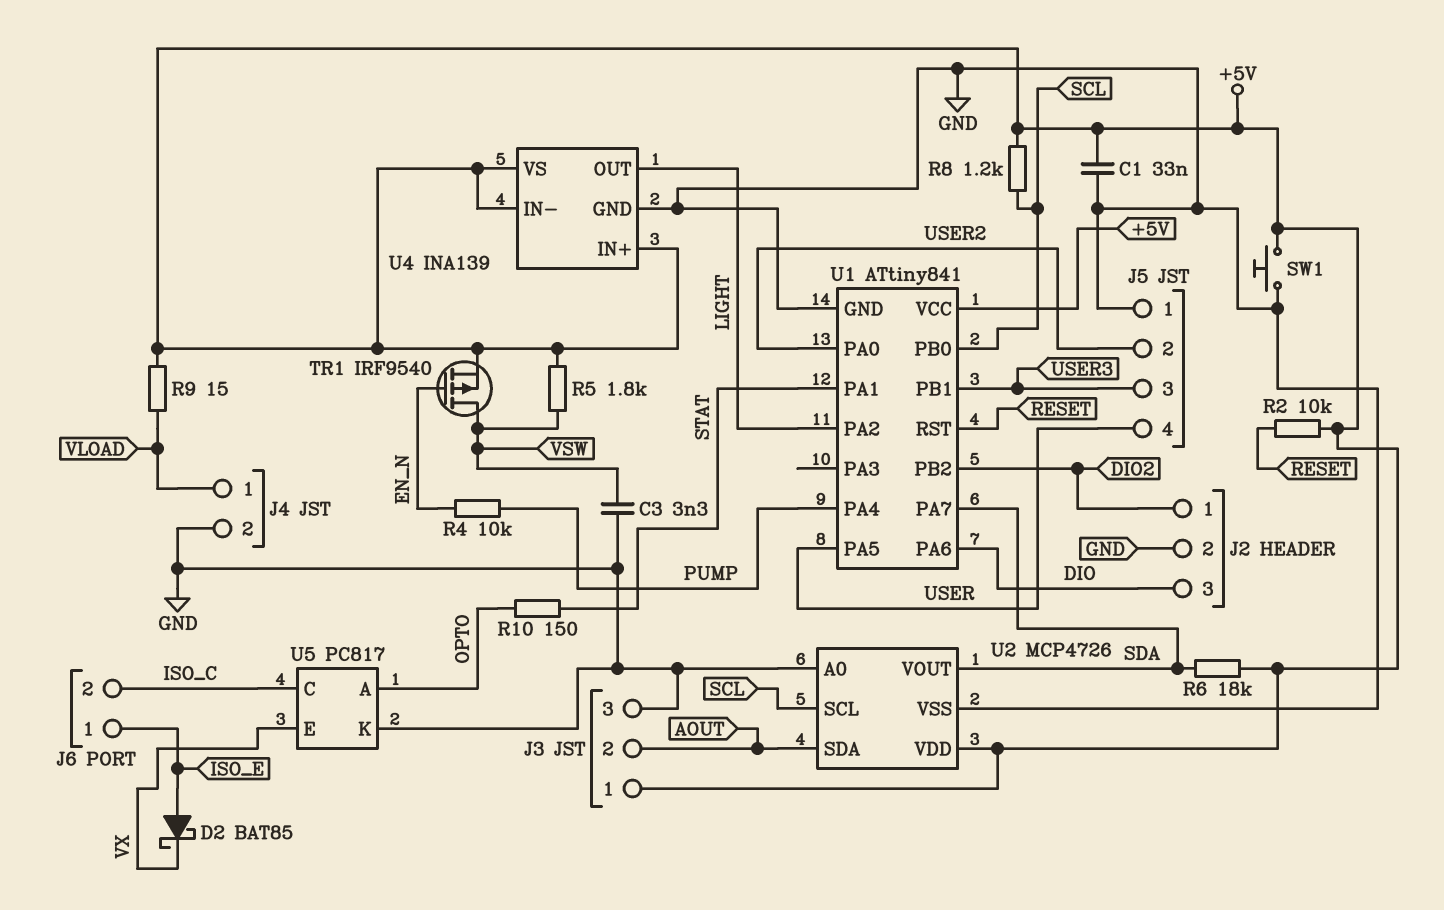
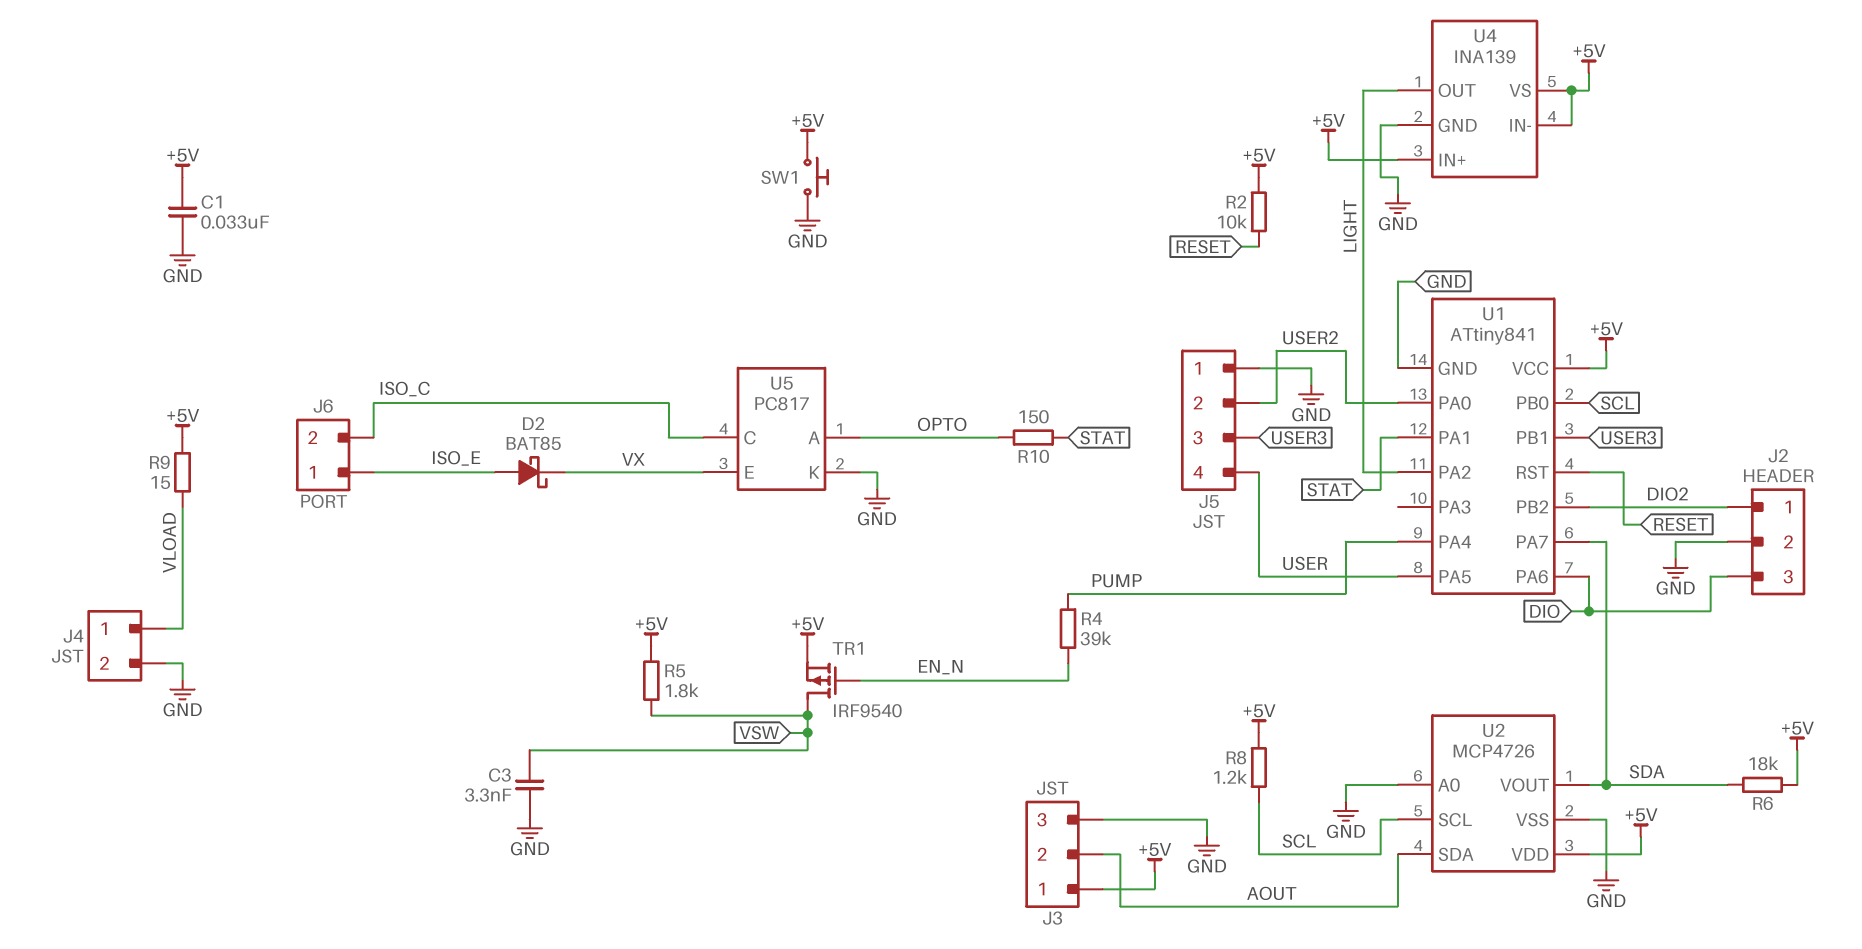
R4: 10k (EN_N, PUMP) -> 39k (EN_N, PUMP)

